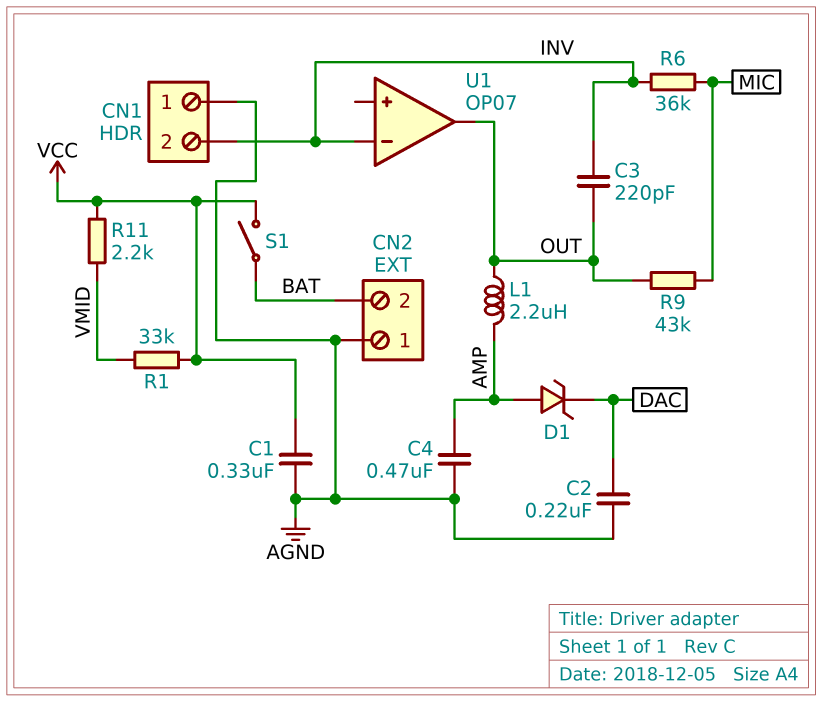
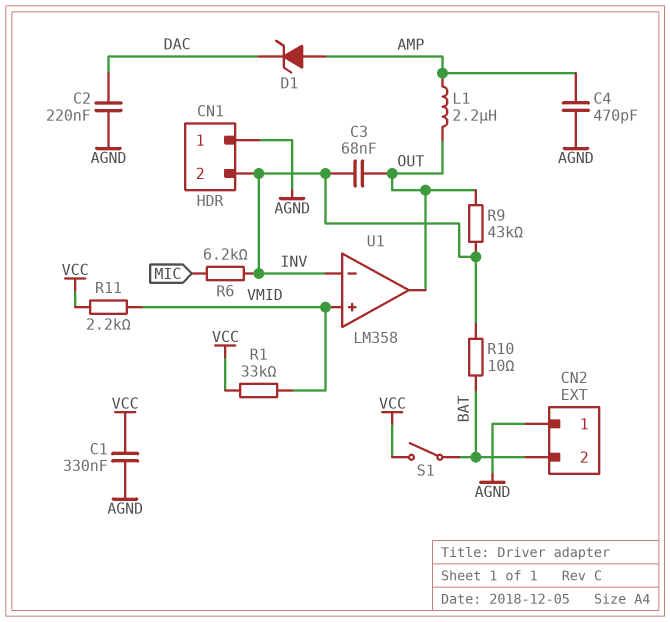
C3: 220pF (INV, OUT) -> 68nF (INV, OUT)
C4: 470nF (AGND, AMP) -> 470pF (AGND, AMP)
R6: 36k (INV, MIC) -> 6.2k (INV, MIC)
R9: 43k (MIC, OUT) -> 43k (INV, OUT)
R10: none -> 10 (BAT, INV)
U1: OP07 -> LM358
U1 pin in+: none -> VMID

